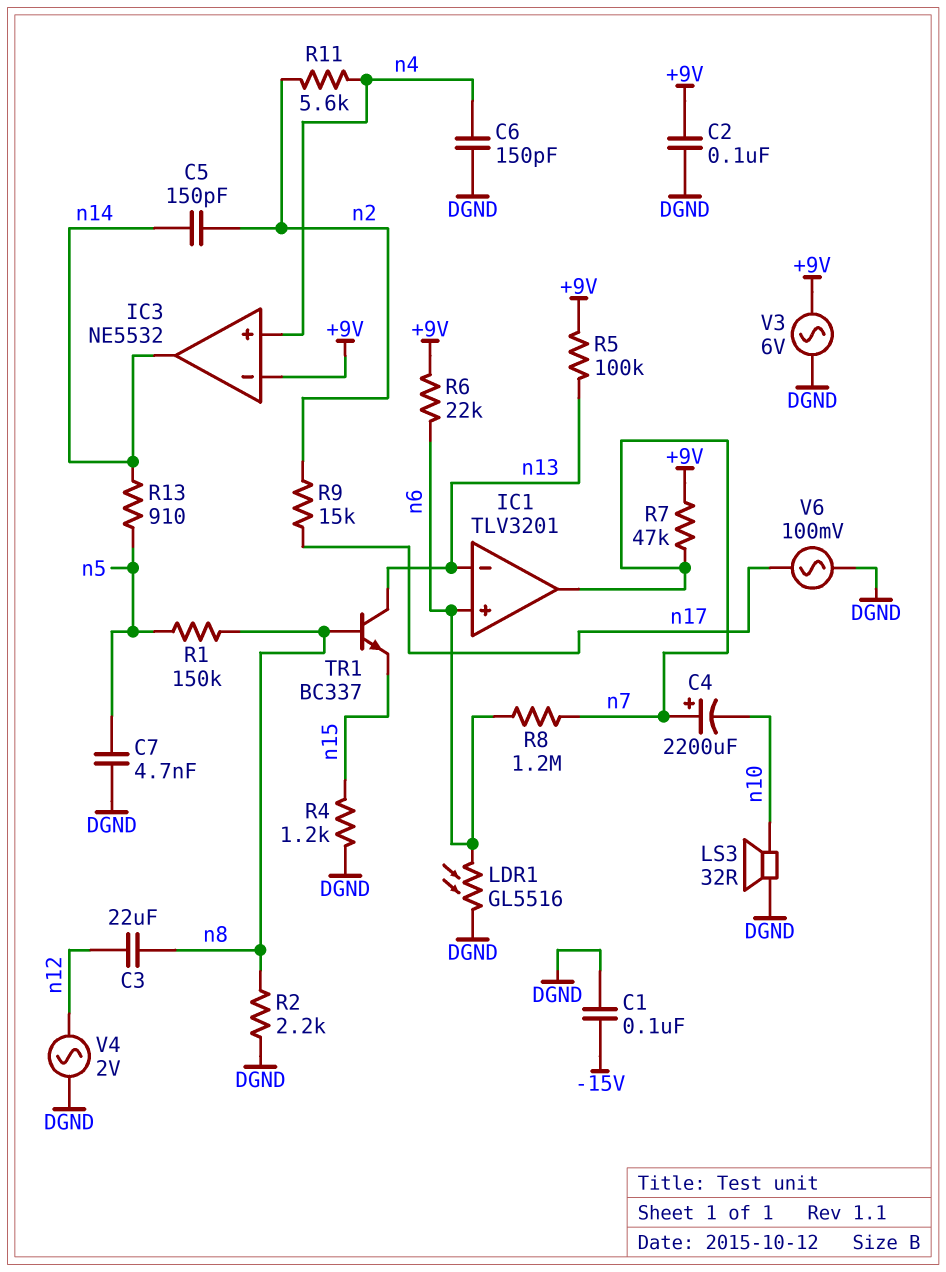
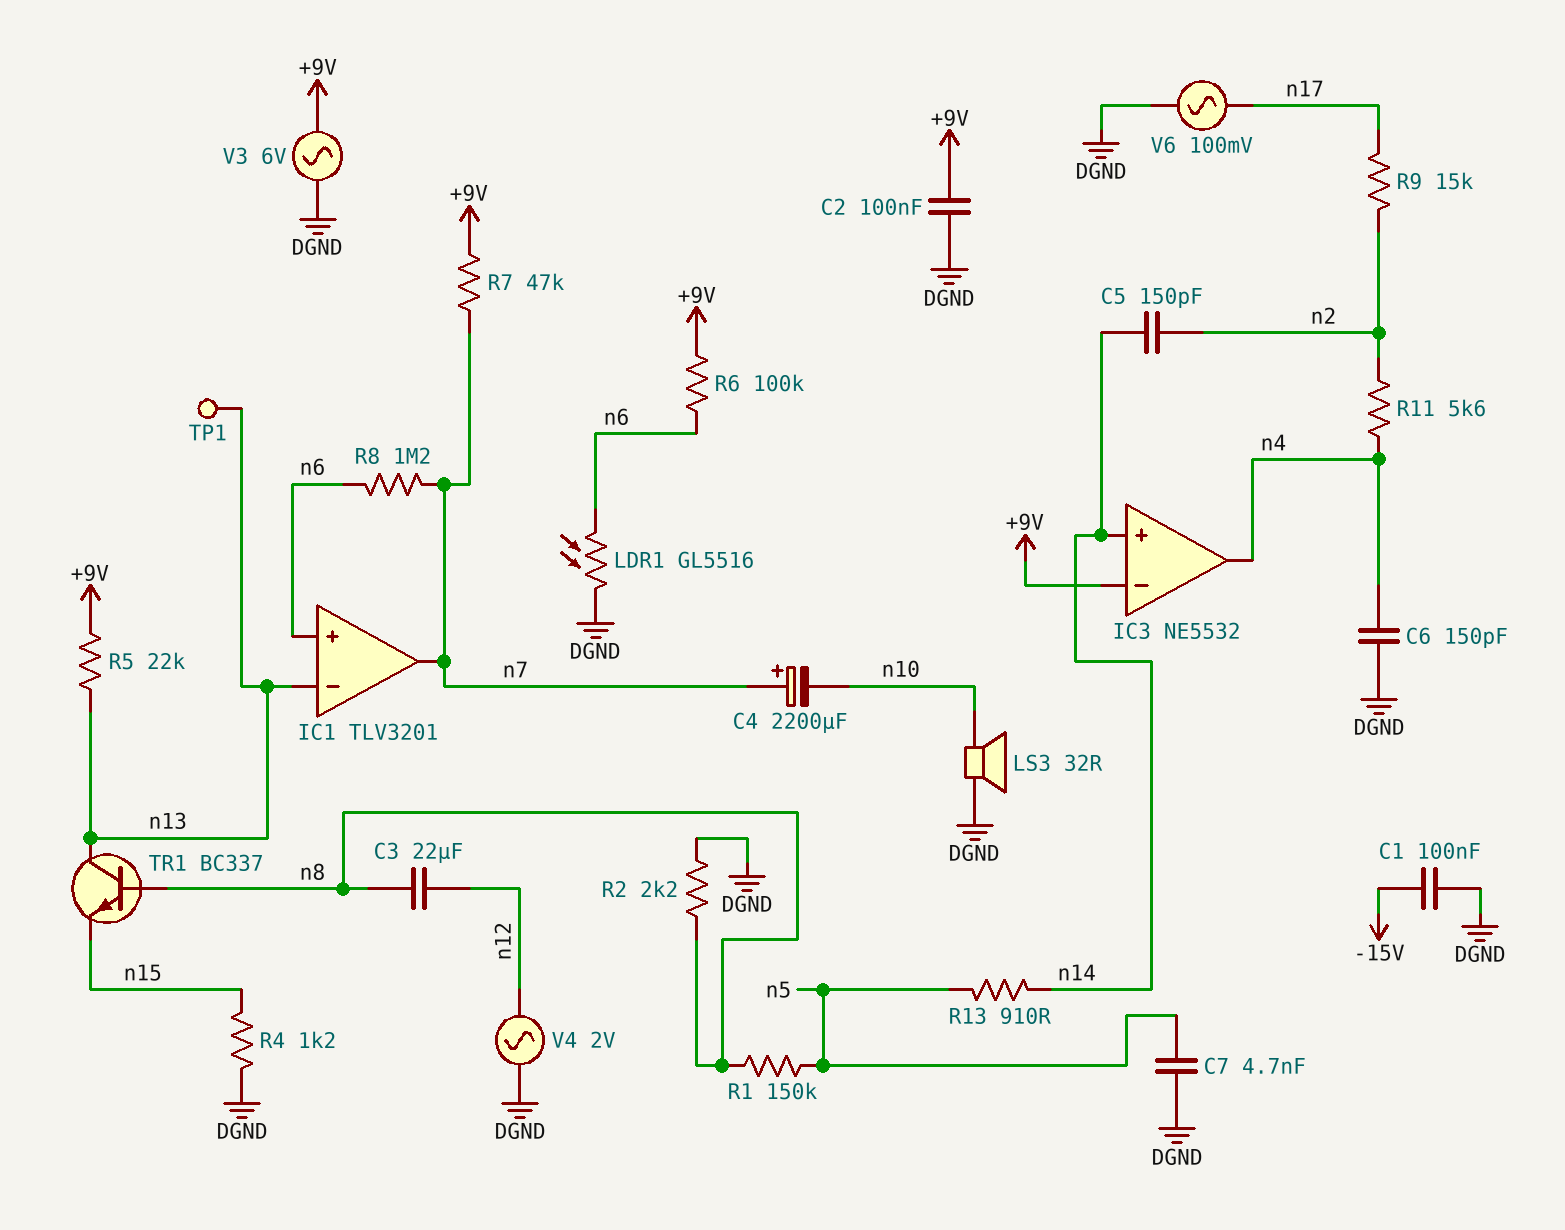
IC3 pin in+: n4 -> n14
IC3 pin out: n14 -> n4
R5: 100k (+9V, n13) -> 22k (+9V, n13)
R6: 22k (+9V, n6) -> 100k (+9V, n6)
TP1: none -> test point (n13)

